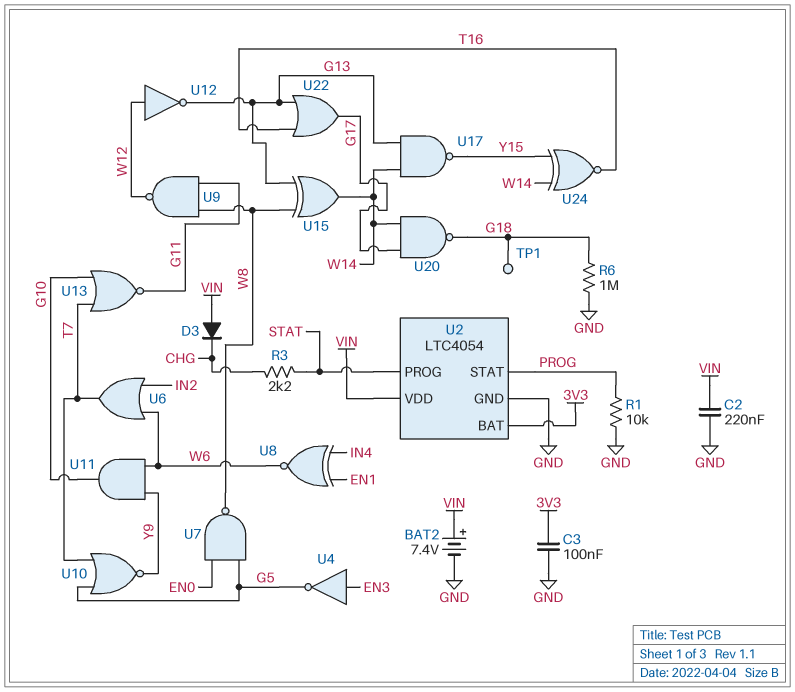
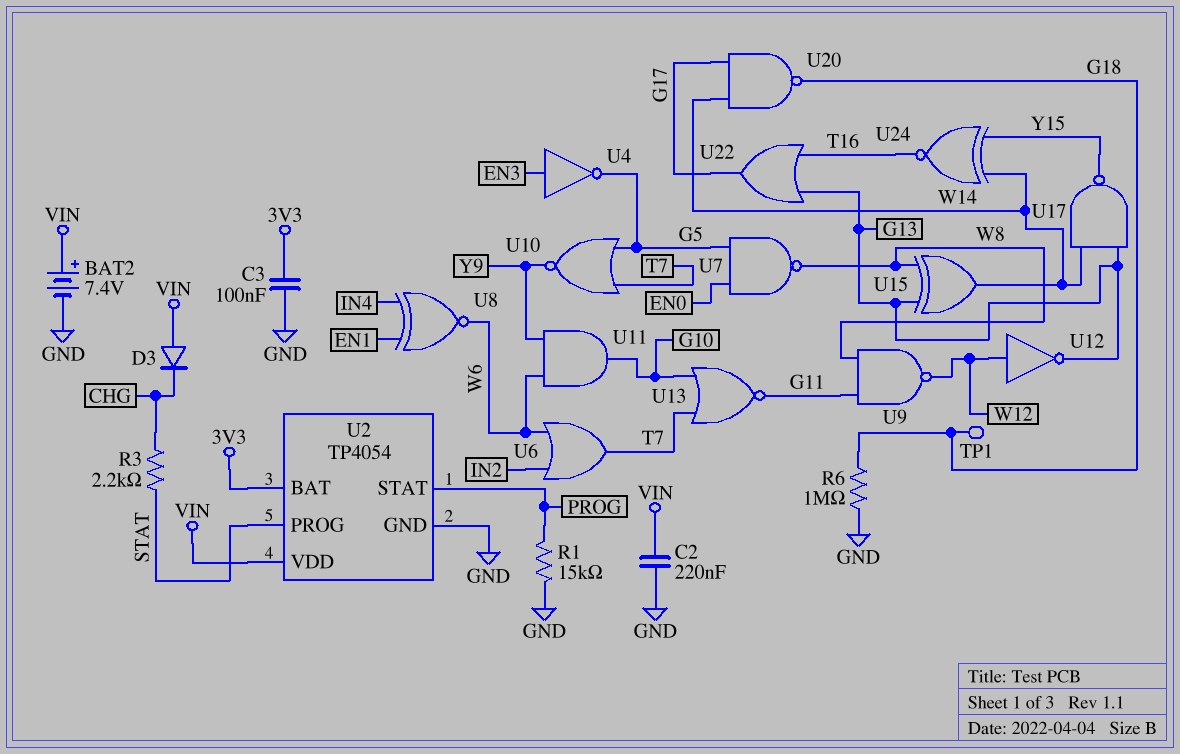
R1: 10k (GND, PROG) -> 15k (GND, PROG)
U2: LTC4054 -> TP4054

